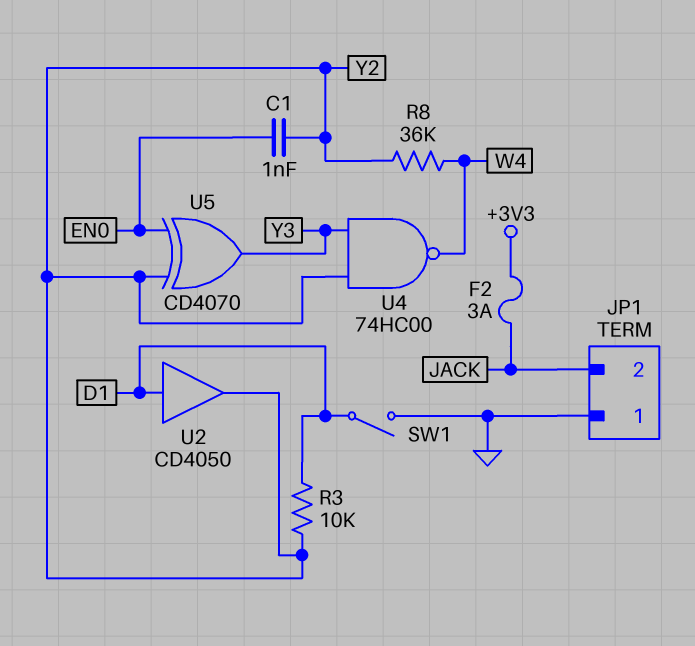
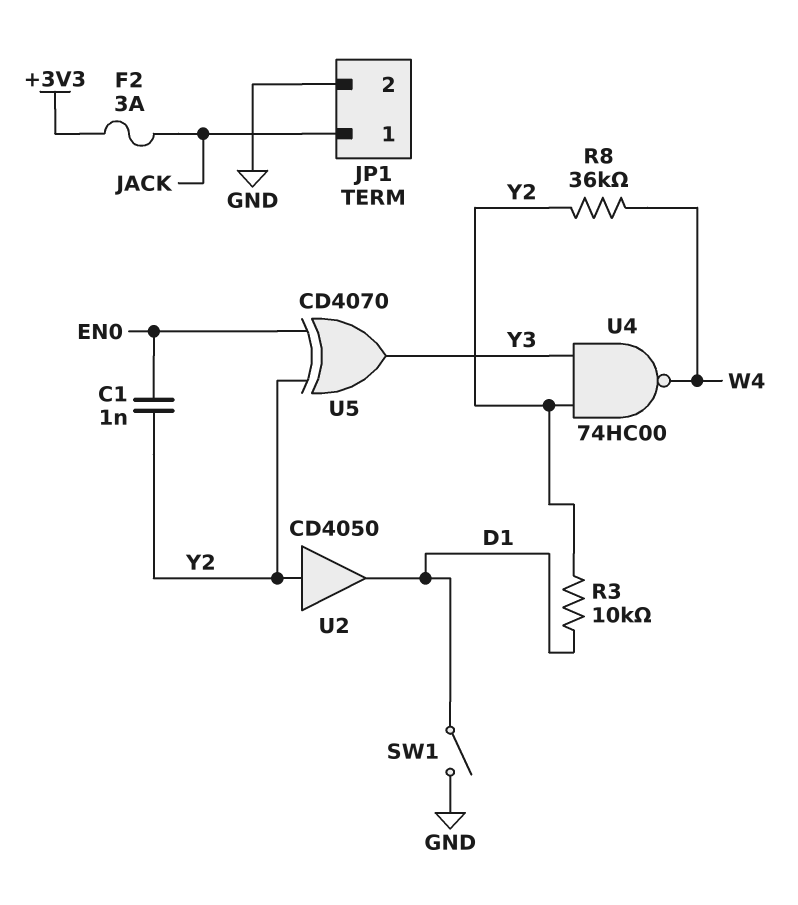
JP1 pin 1: GND -> JACK
JP1 pin 2: JACK -> GND
U2: buffer CD4050 (in D1, out Y2) -> buffer CD4050 (in Y2, out D1)

